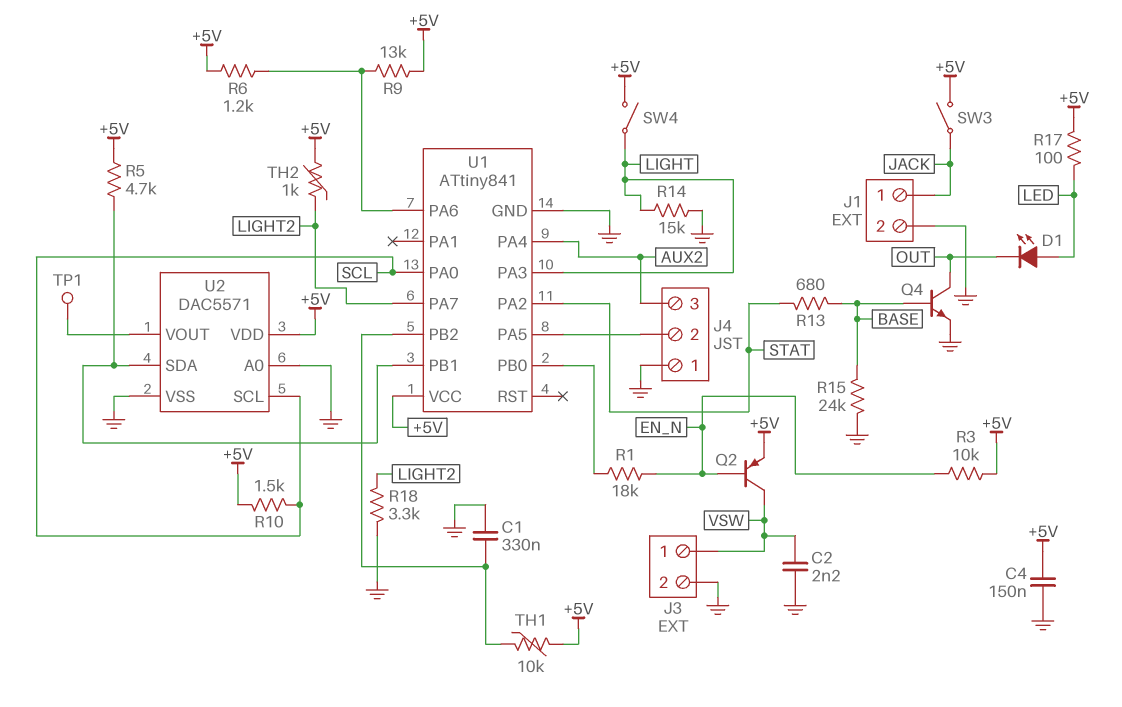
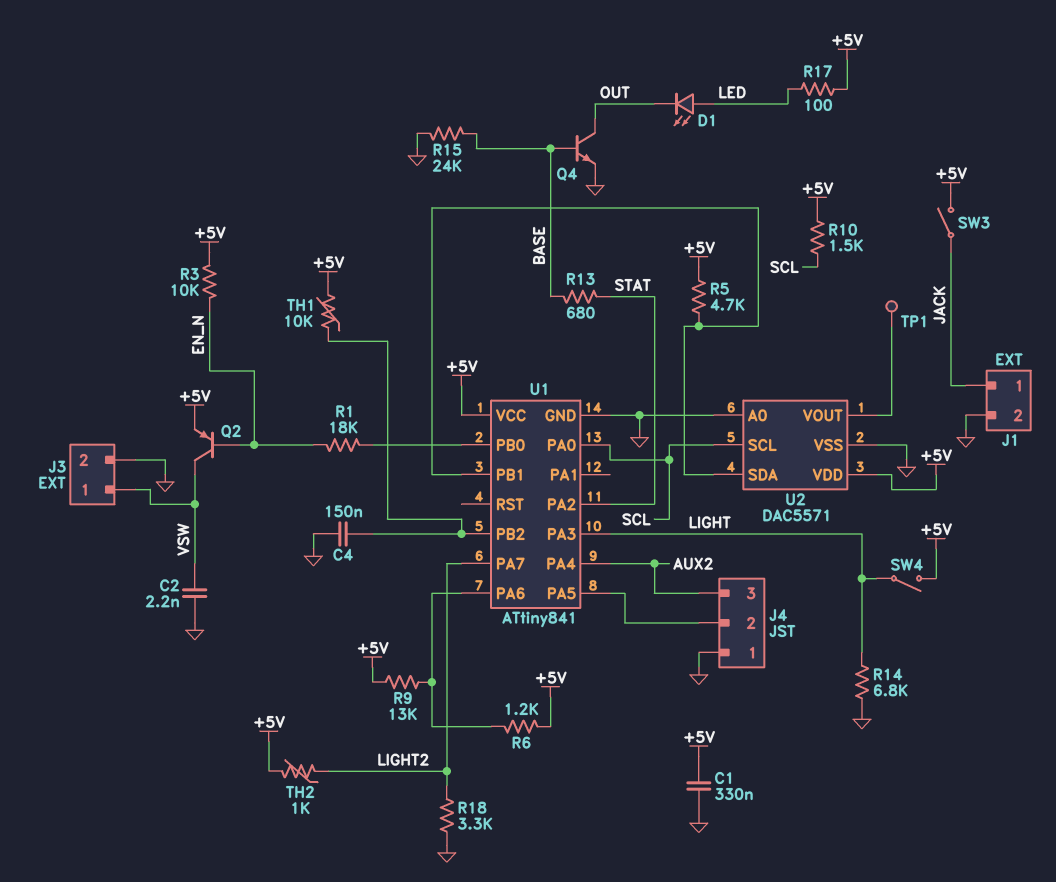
C1: 330nF (GND, U1/PB2) -> 330nF (+5V, GND)
C4: 150nF (+5V, GND) -> 150nF (GND, U1/PB2)
R14: 15k (GND, LIGHT) -> 6.8k (GND, LIGHT)

